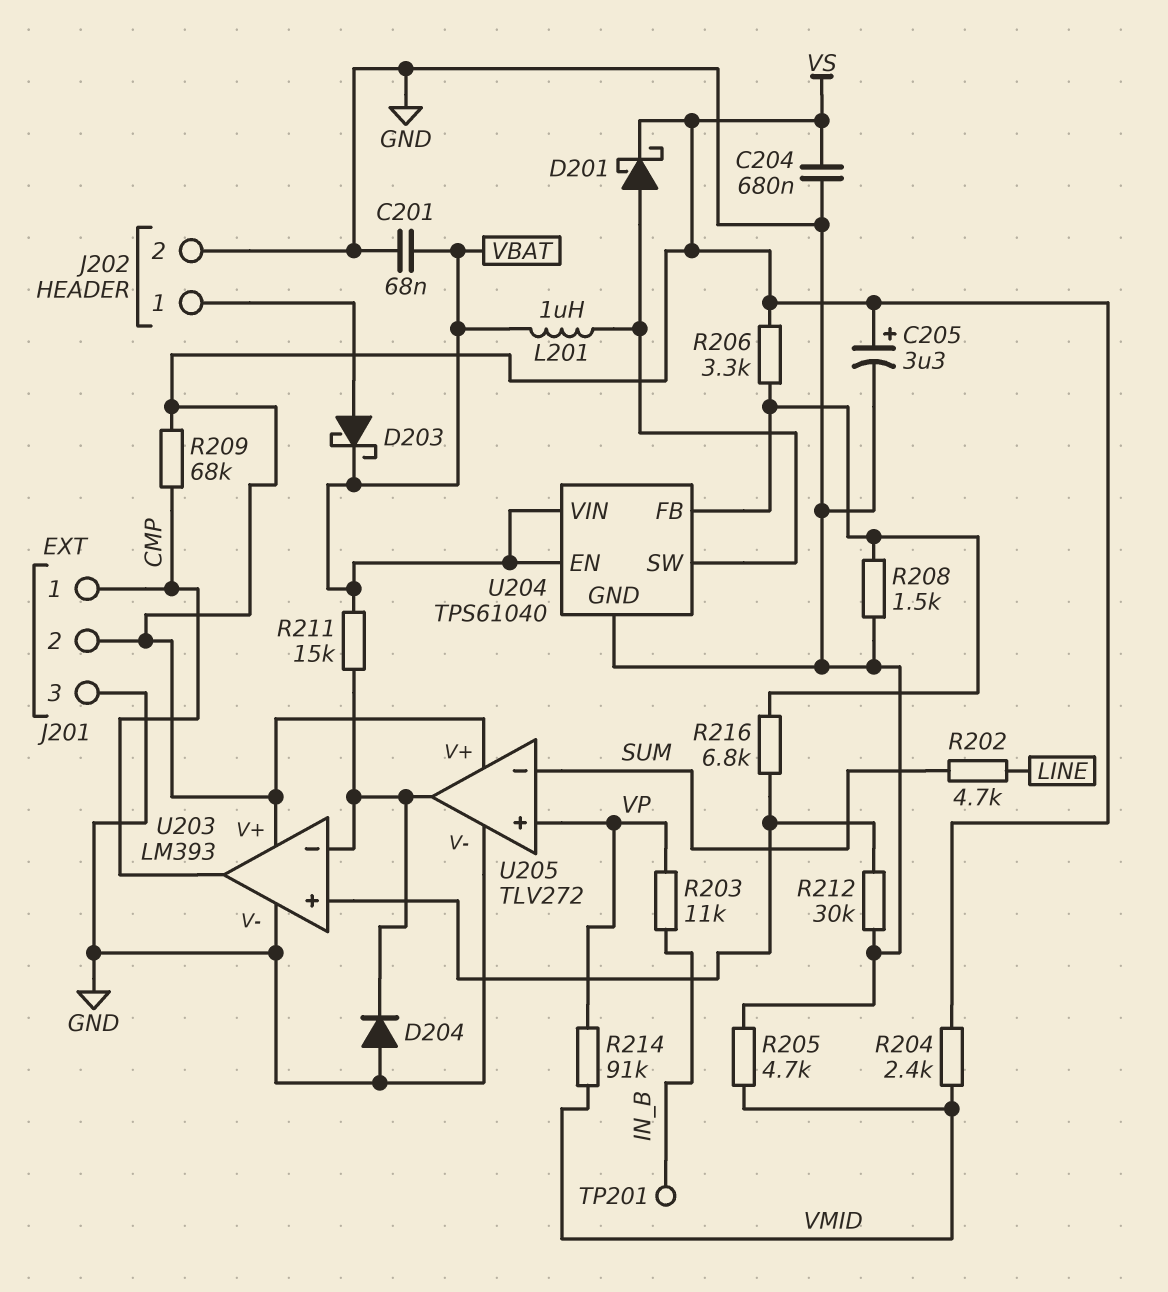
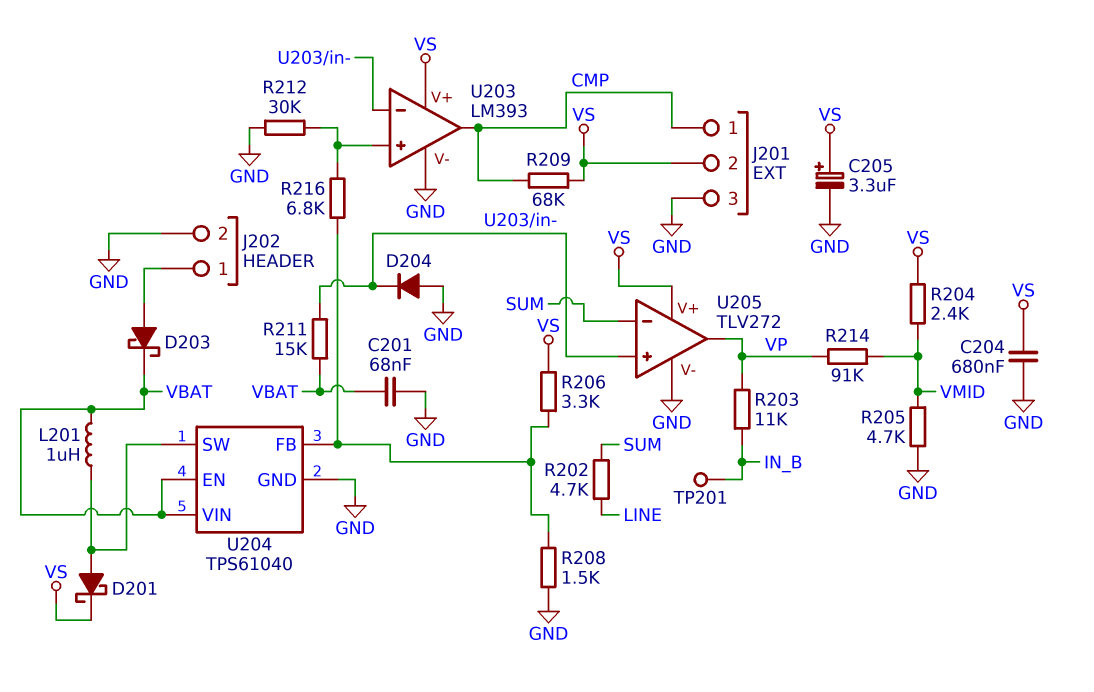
U205 pin in+: VP -> U203/in-
U205 pin out: U203/in- -> VP

